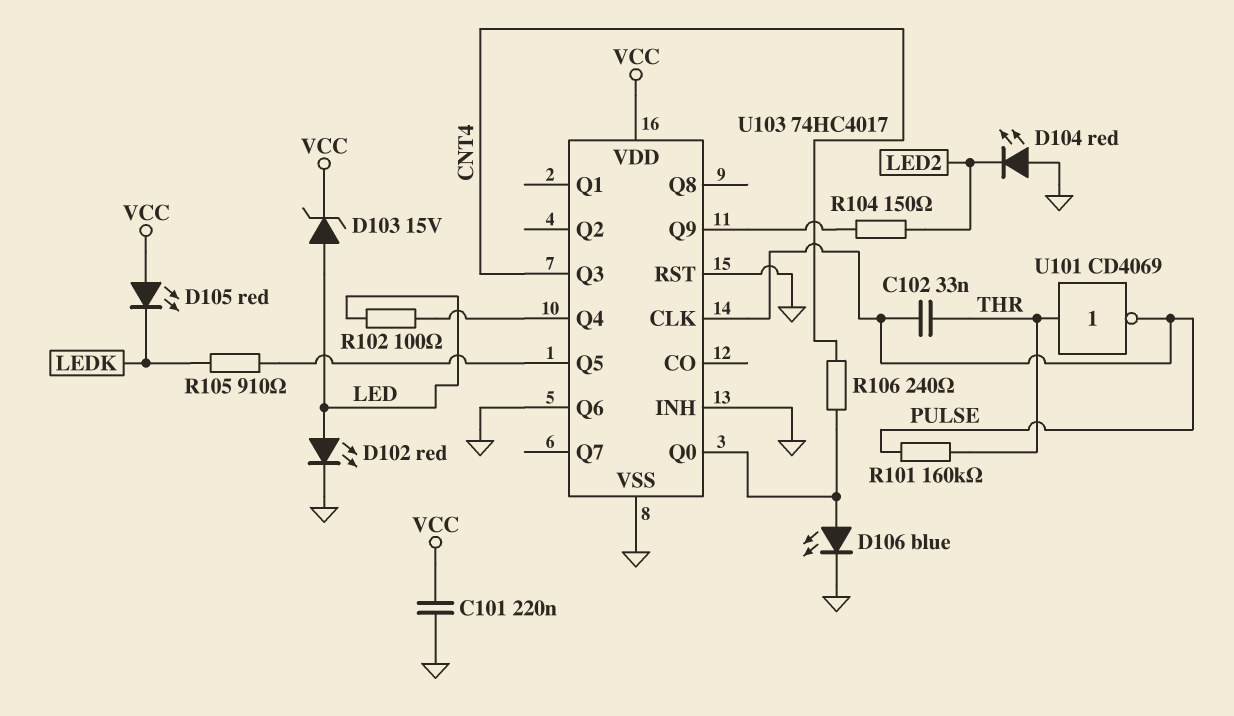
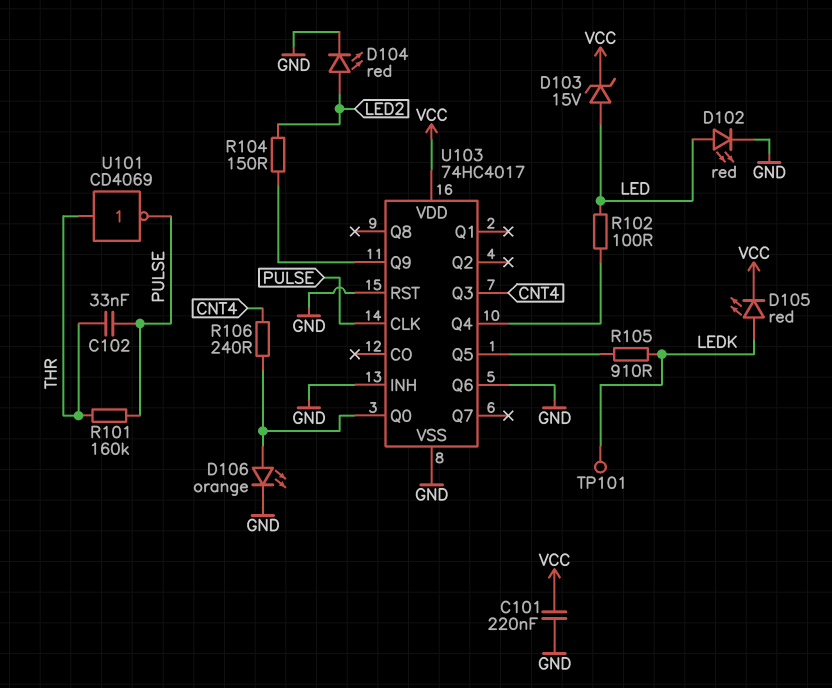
D104: LED red (A GND, K LED2) -> LED red (A LED2, K GND)
D105: LED red (A VCC, K LEDK) -> LED red (A LEDK, K VCC)
D106: LED blue (A U103/Q0, K GND) -> LED orange (A U103/Q0, K GND)
TP101: none -> test point (LEDK)

